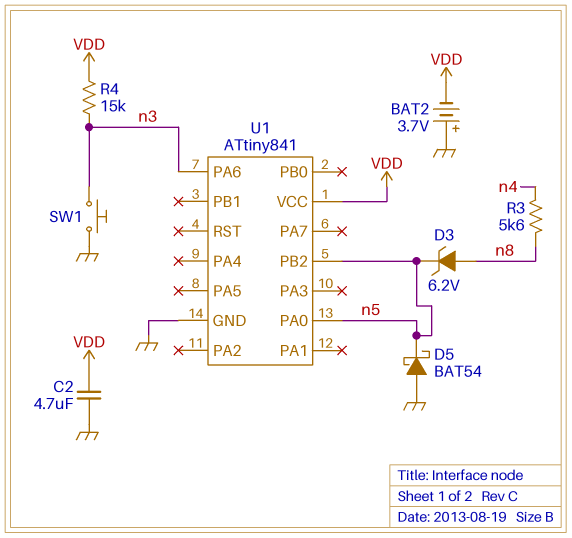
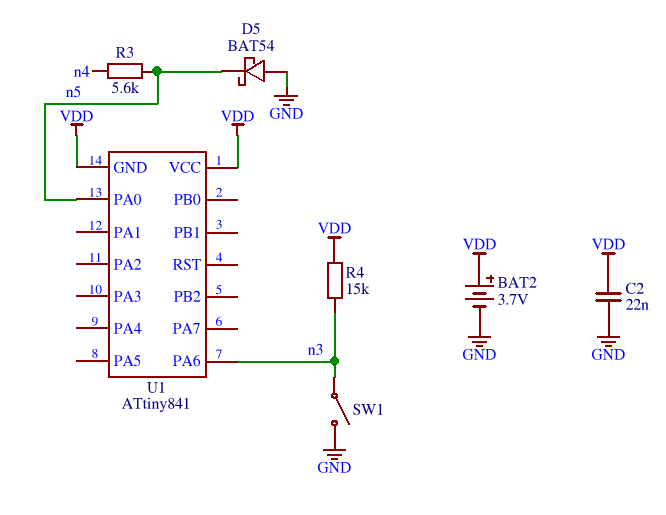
BAT2: 3.7V (plus GND, minus VDD) -> 3.7V (plus VDD, minus GND)
C2: 4.7uF (GND, VDD) -> 22nF (GND, VDD)
D3: zener 6.2V (A n8, K n5) -> none
R3: 5.6k (n4, n8) -> 5.6k (n4, n5)
SW1: button (GND, n3) -> switch (GND, n3)
U1 pin GND: GND -> VDD
U1 pin PB2: n5 -> none

